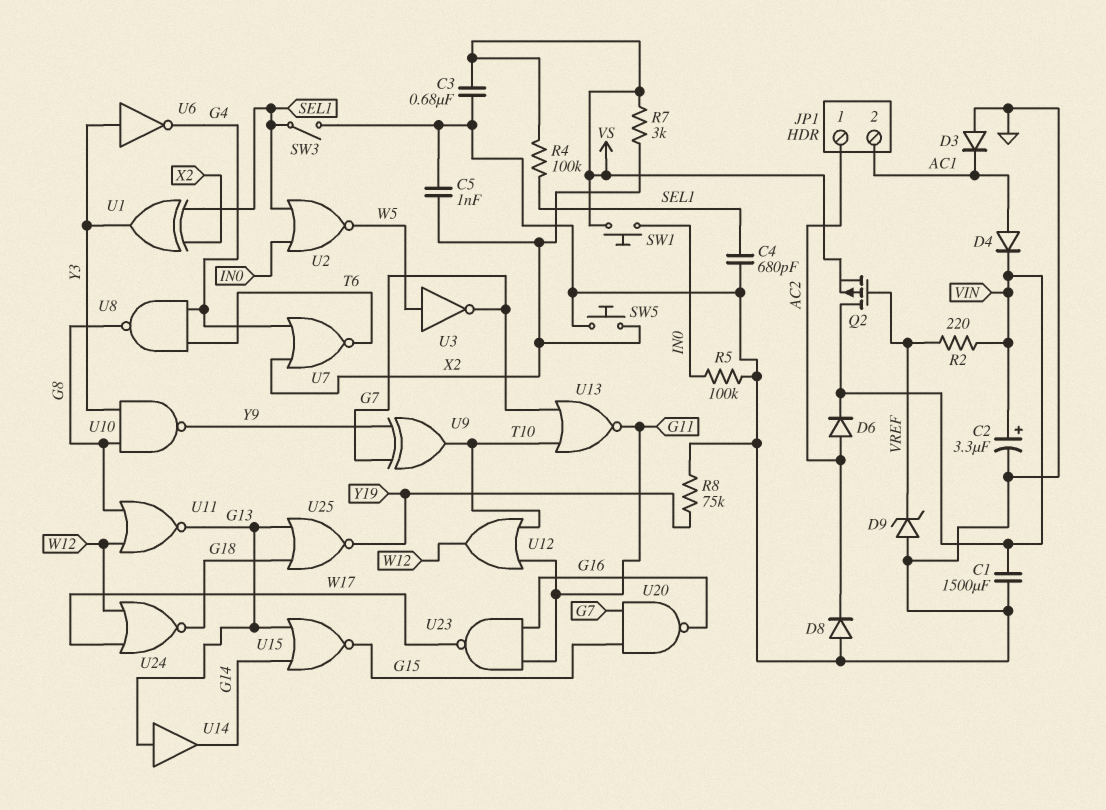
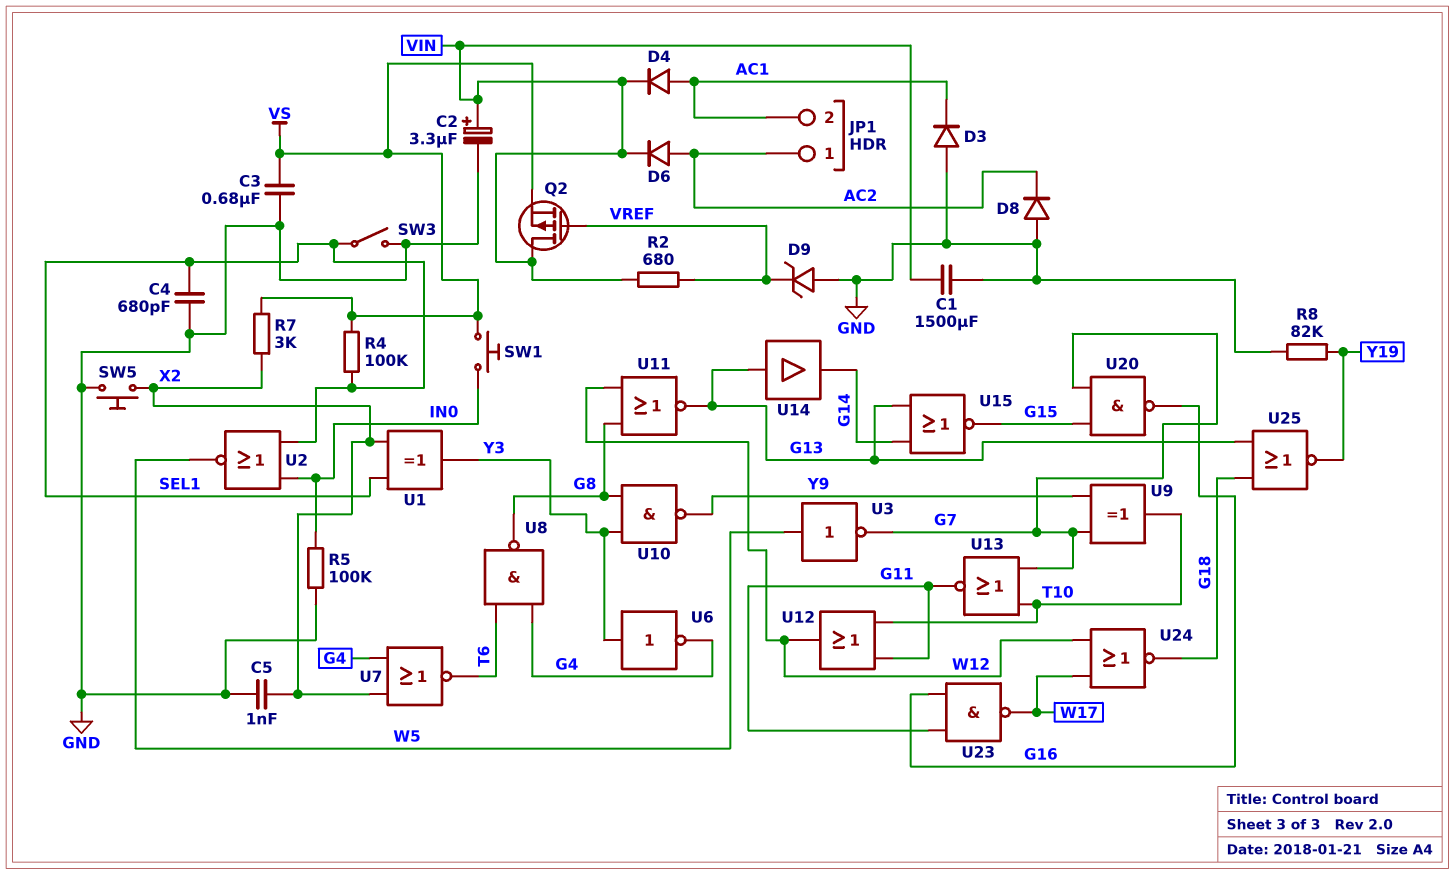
R2: 220 (VIN, VREF) -> 680 (VIN, VREF)
R8: 75k (GND, Y19) -> 82k (GND, Y19)

